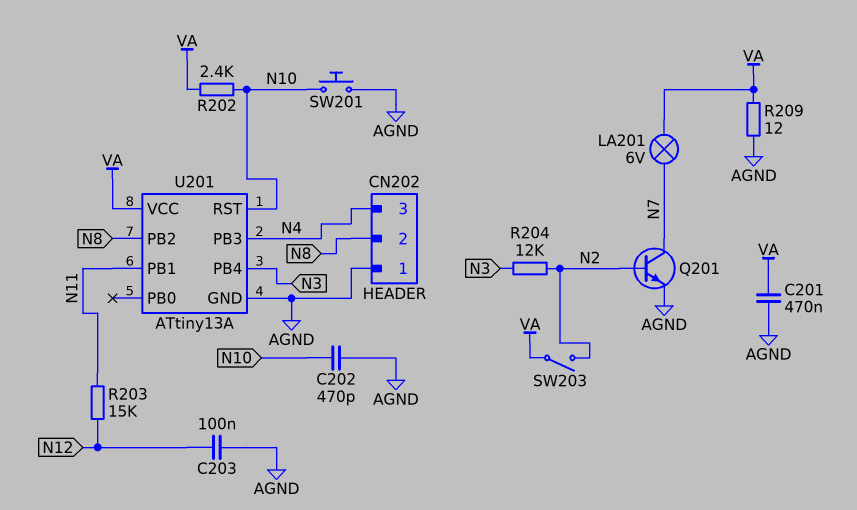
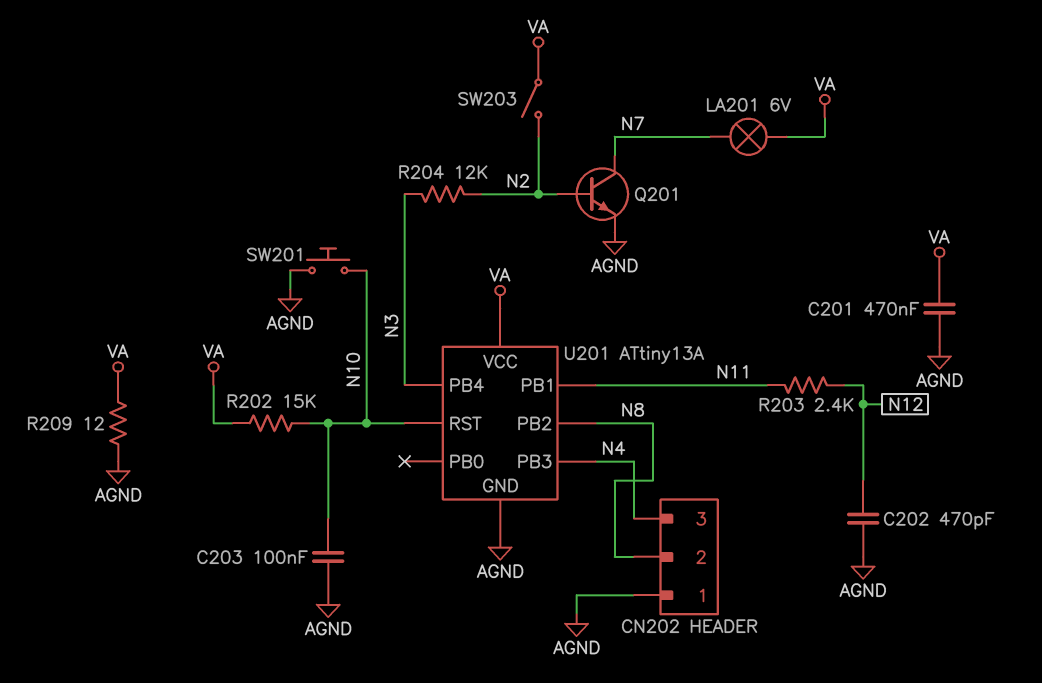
C202: 470pF (AGND, N10) -> 470pF (AGND, N12)
C203: 100nF (AGND, N12) -> 100nF (AGND, N10)
R202: 2.4k (N10, VA) -> 15k (N10, VA)
R203: 15k (N11, N12) -> 2.4k (N11, N12)

